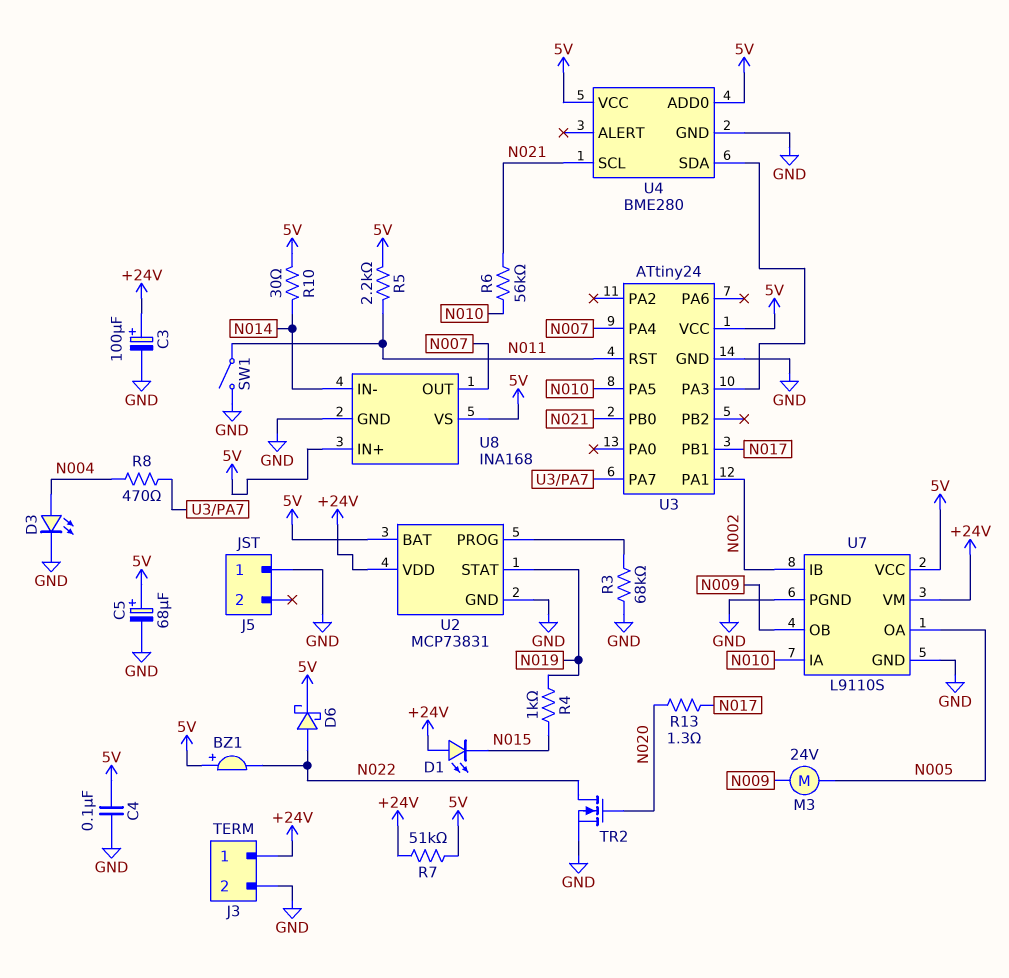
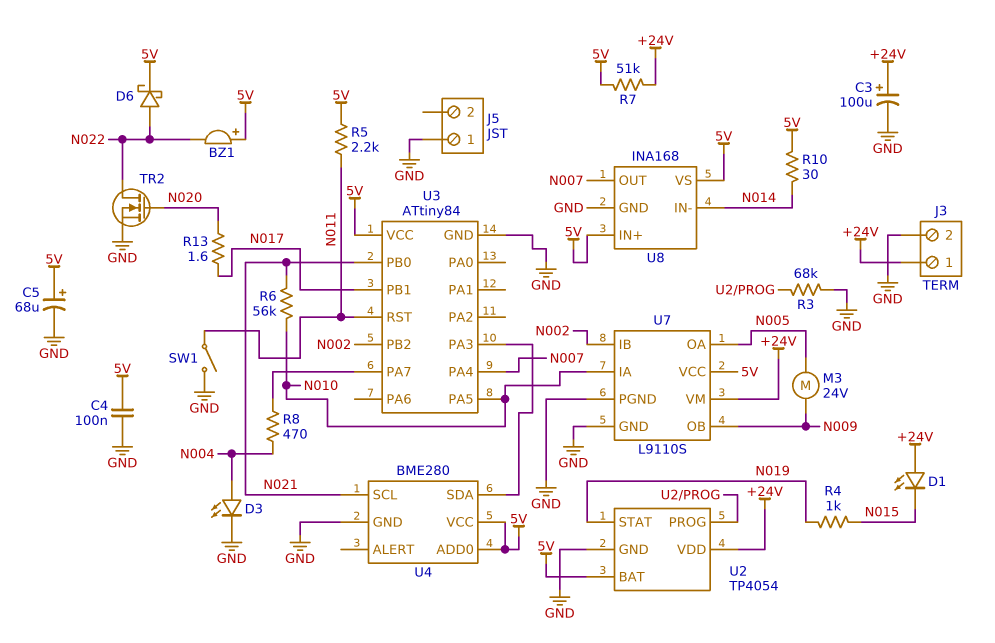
R13: 1.3 (N017, N020) -> 1.6 (N017, N020)
U2: MCP73831 -> TP4054
U3: ATtiny24 -> ATtiny84
U3 pin PA1: N002 -> none
U3 pin PB2: none -> N002

